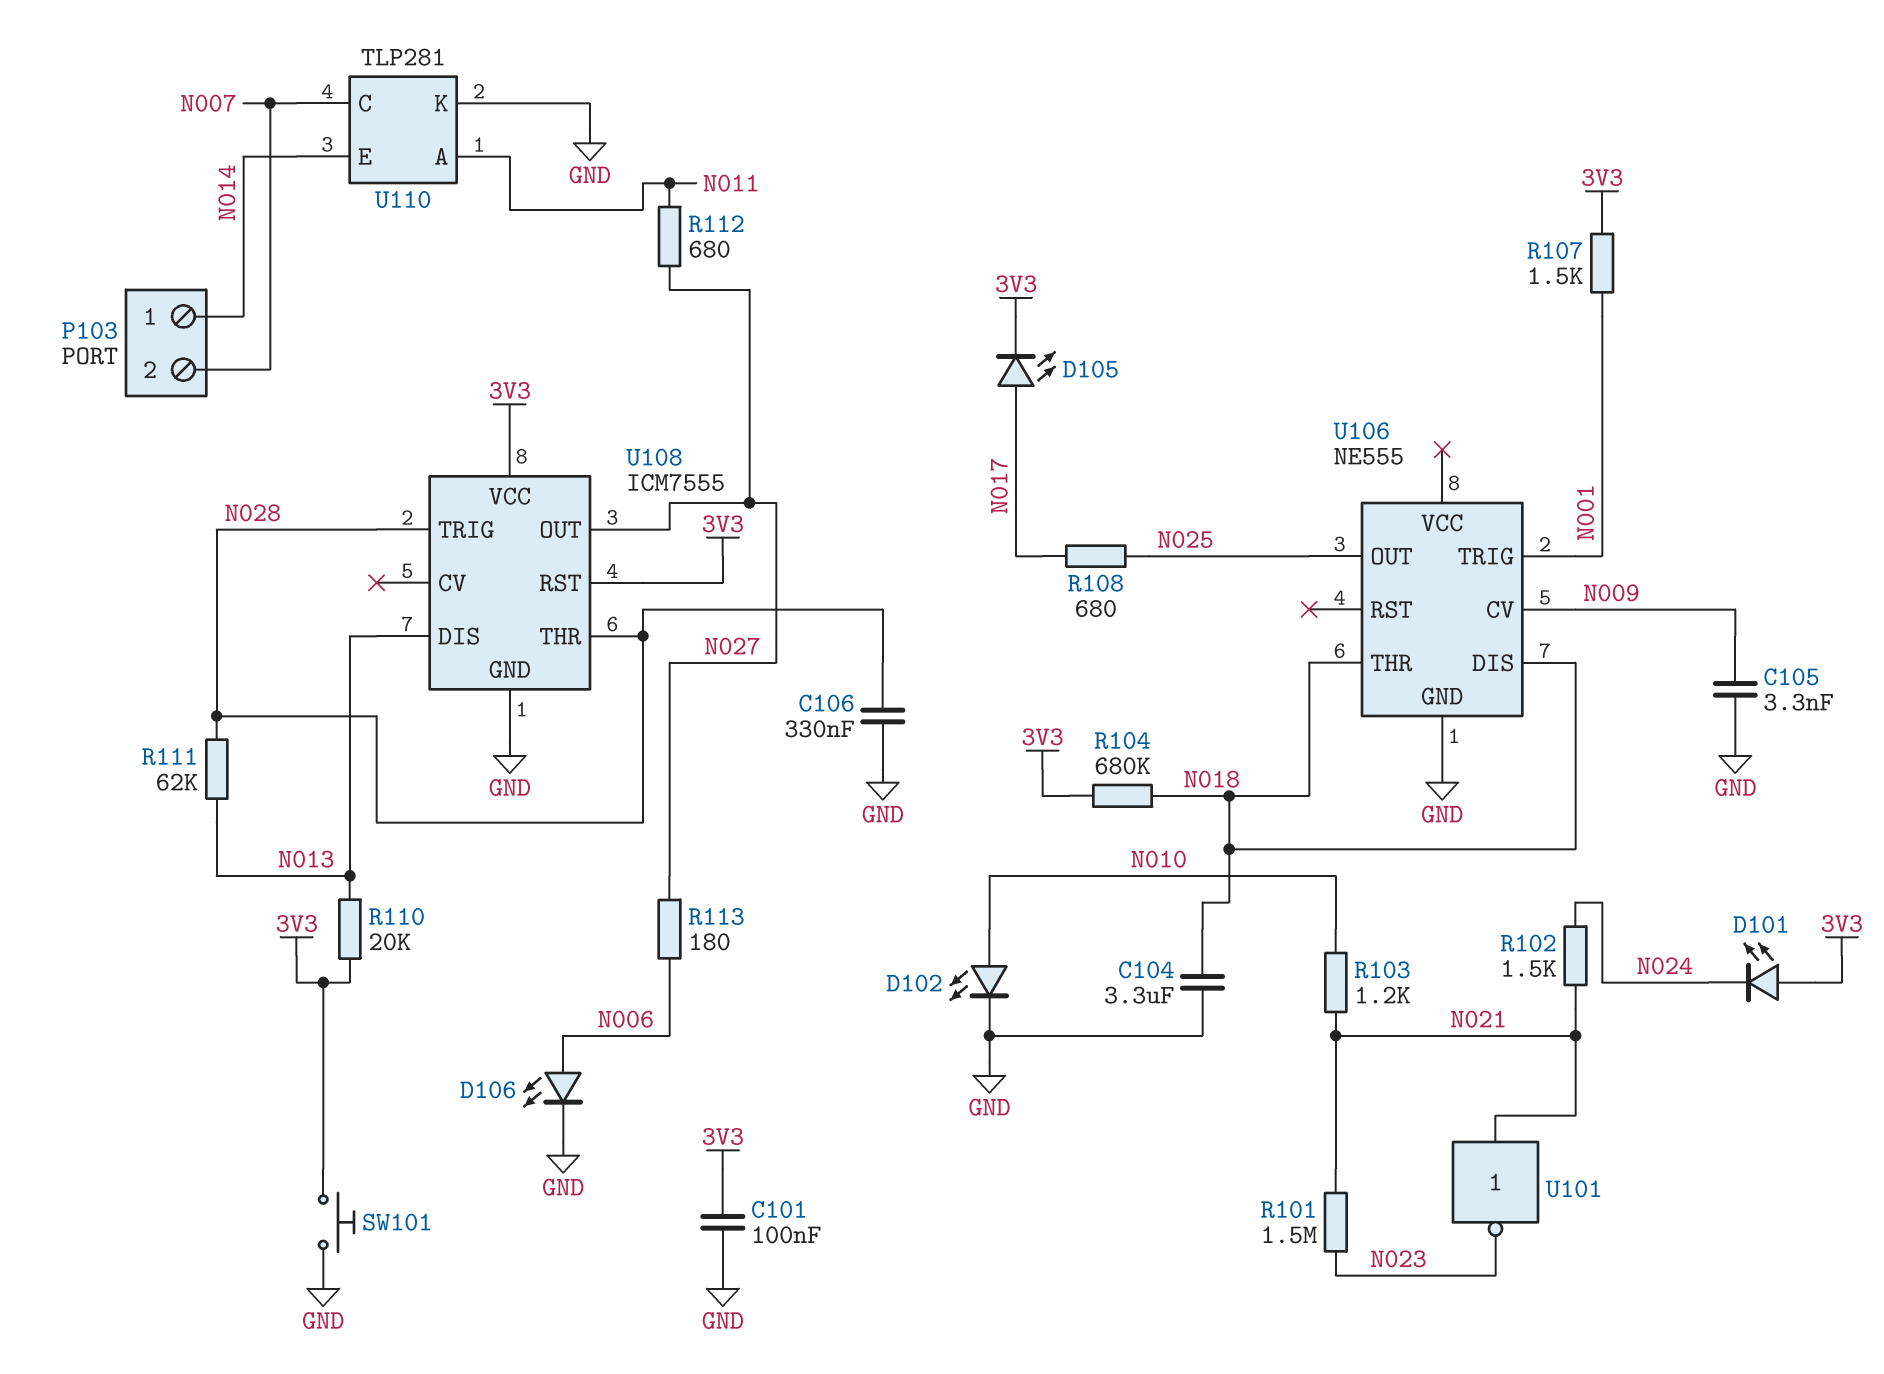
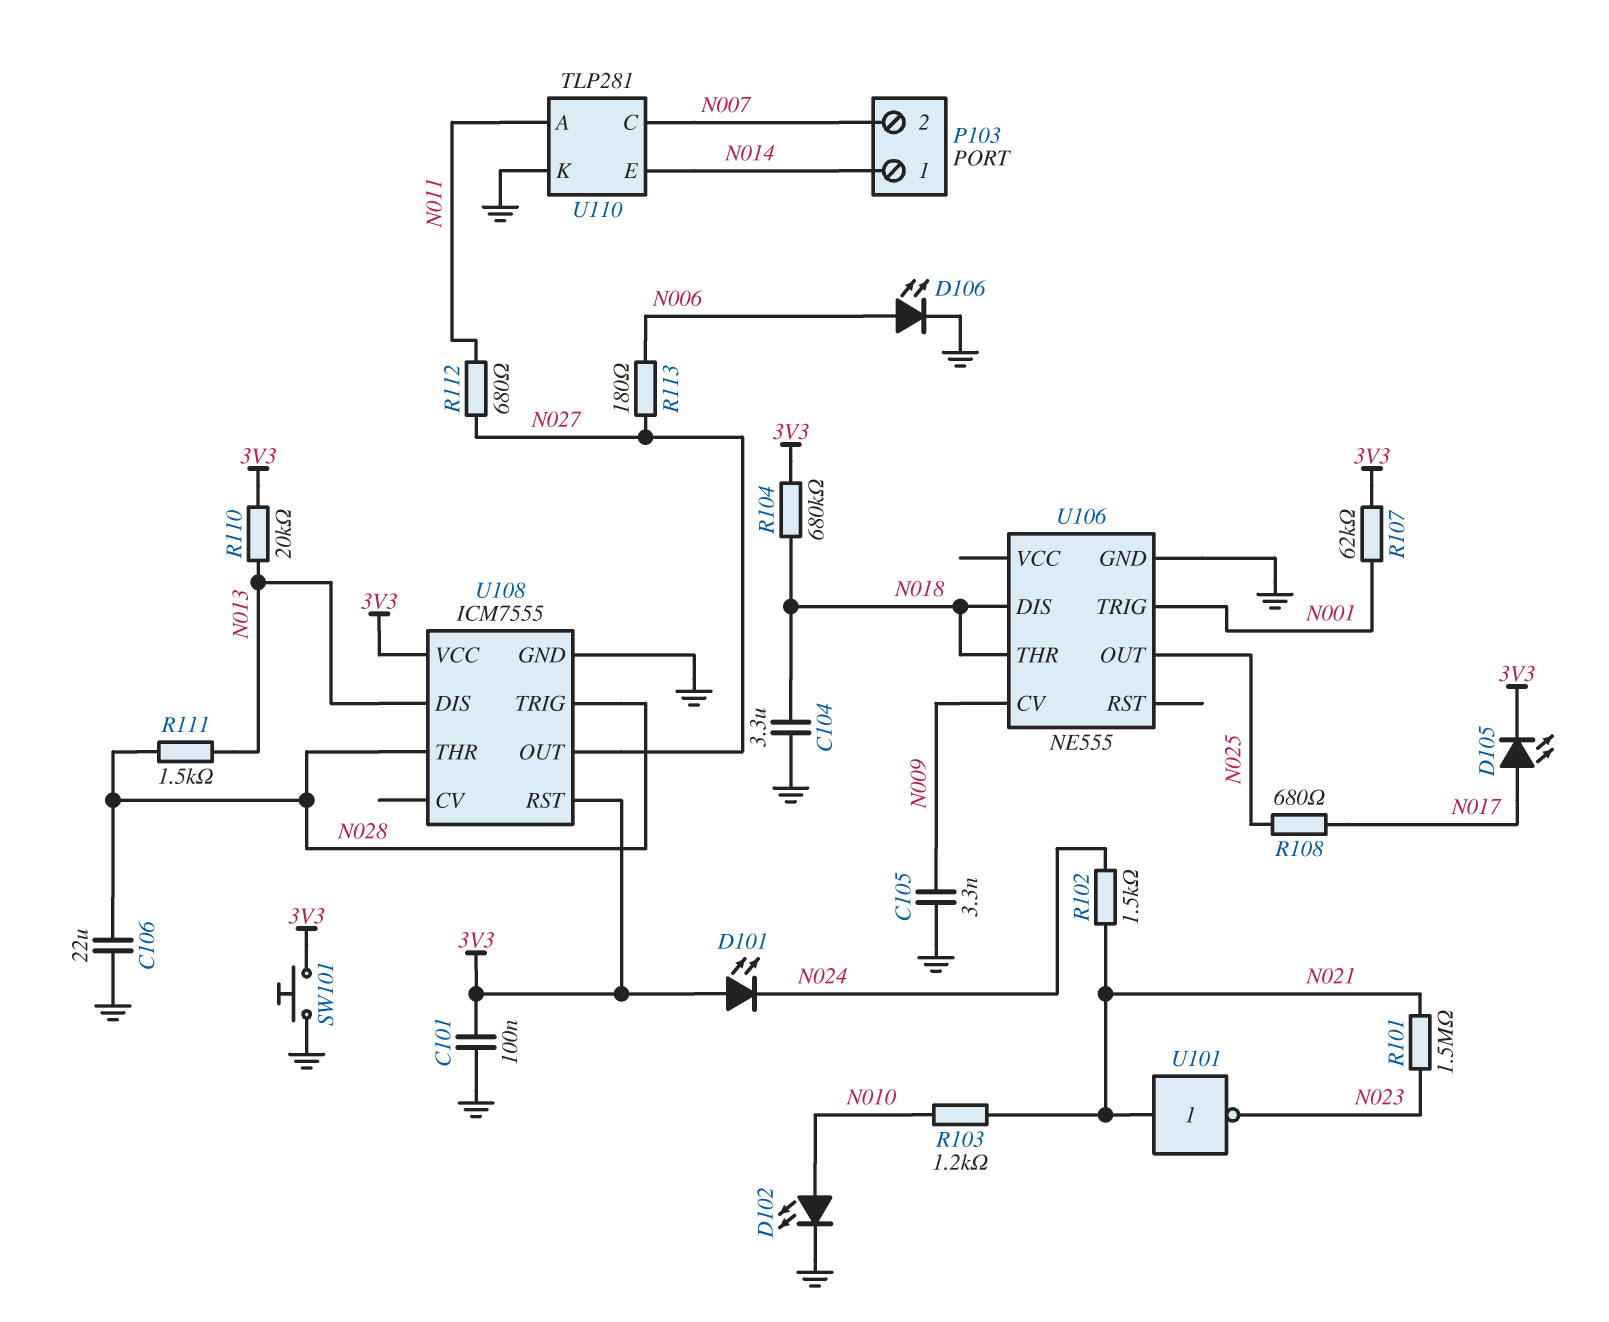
C106: 330nF (GND, N028) -> 22uF (GND, N028)
R107: 1.5k (3V3, N001) -> 62k (3V3, N001)
R111: 62k (N013, N028) -> 1.5k (N013, N028)

